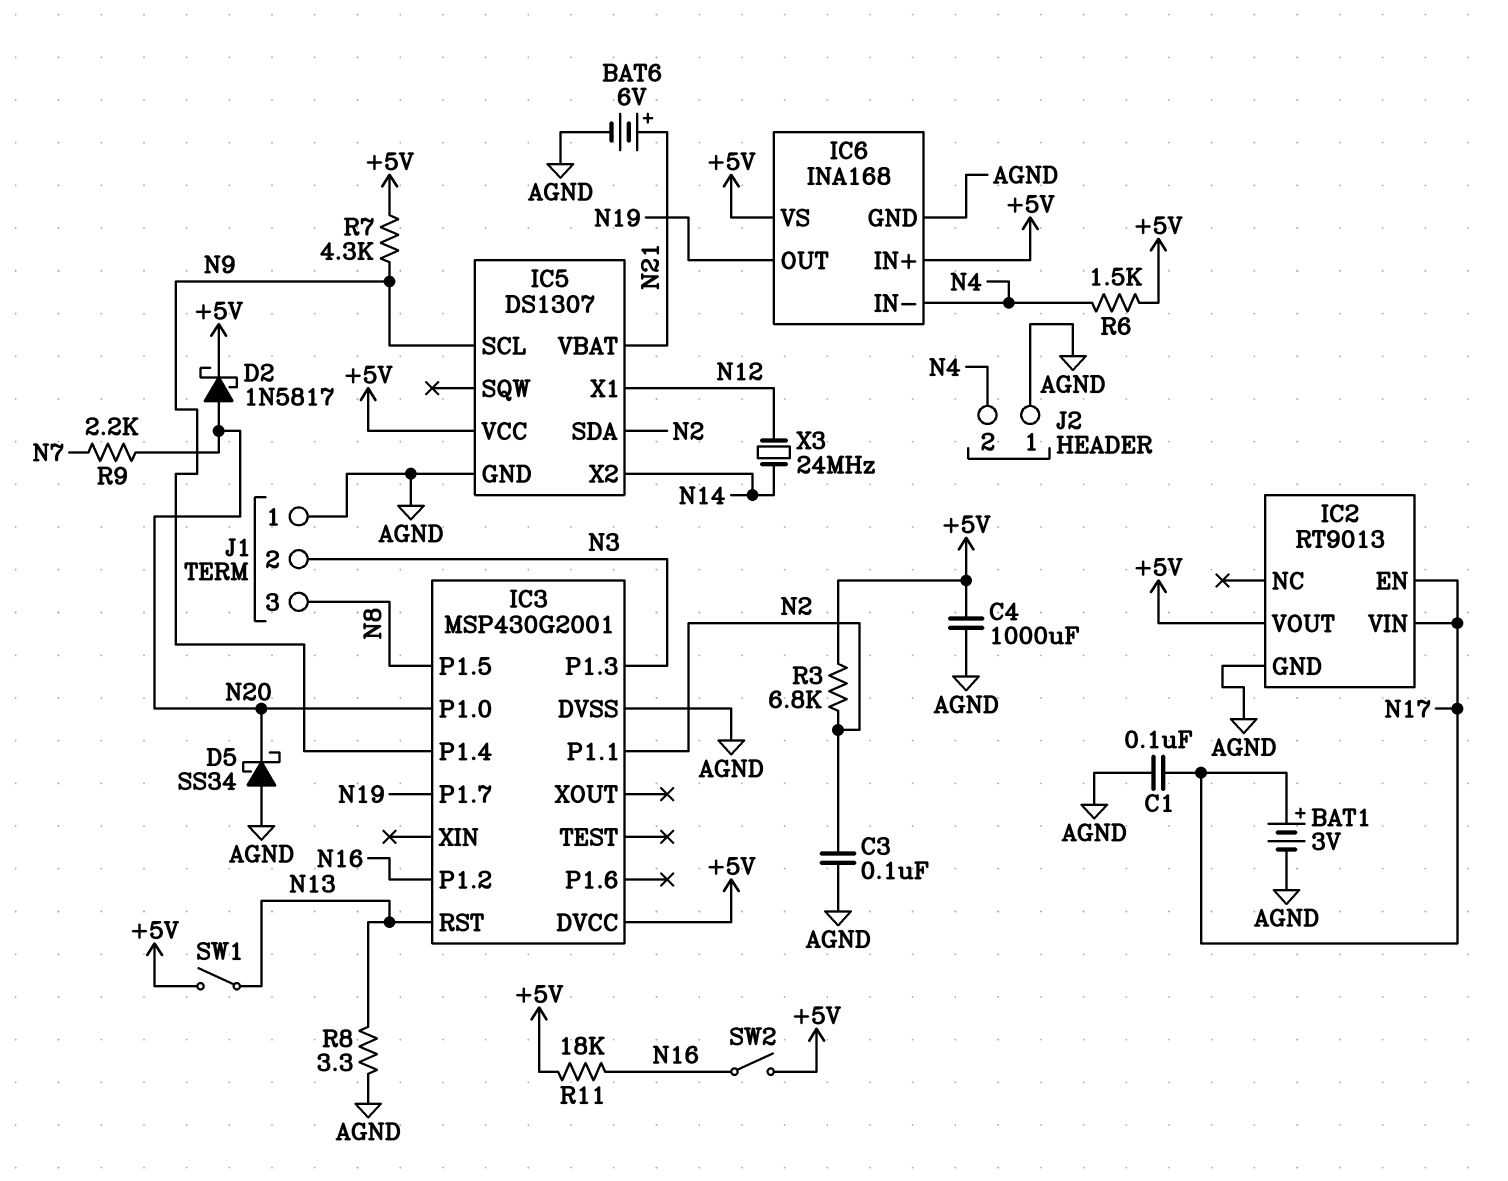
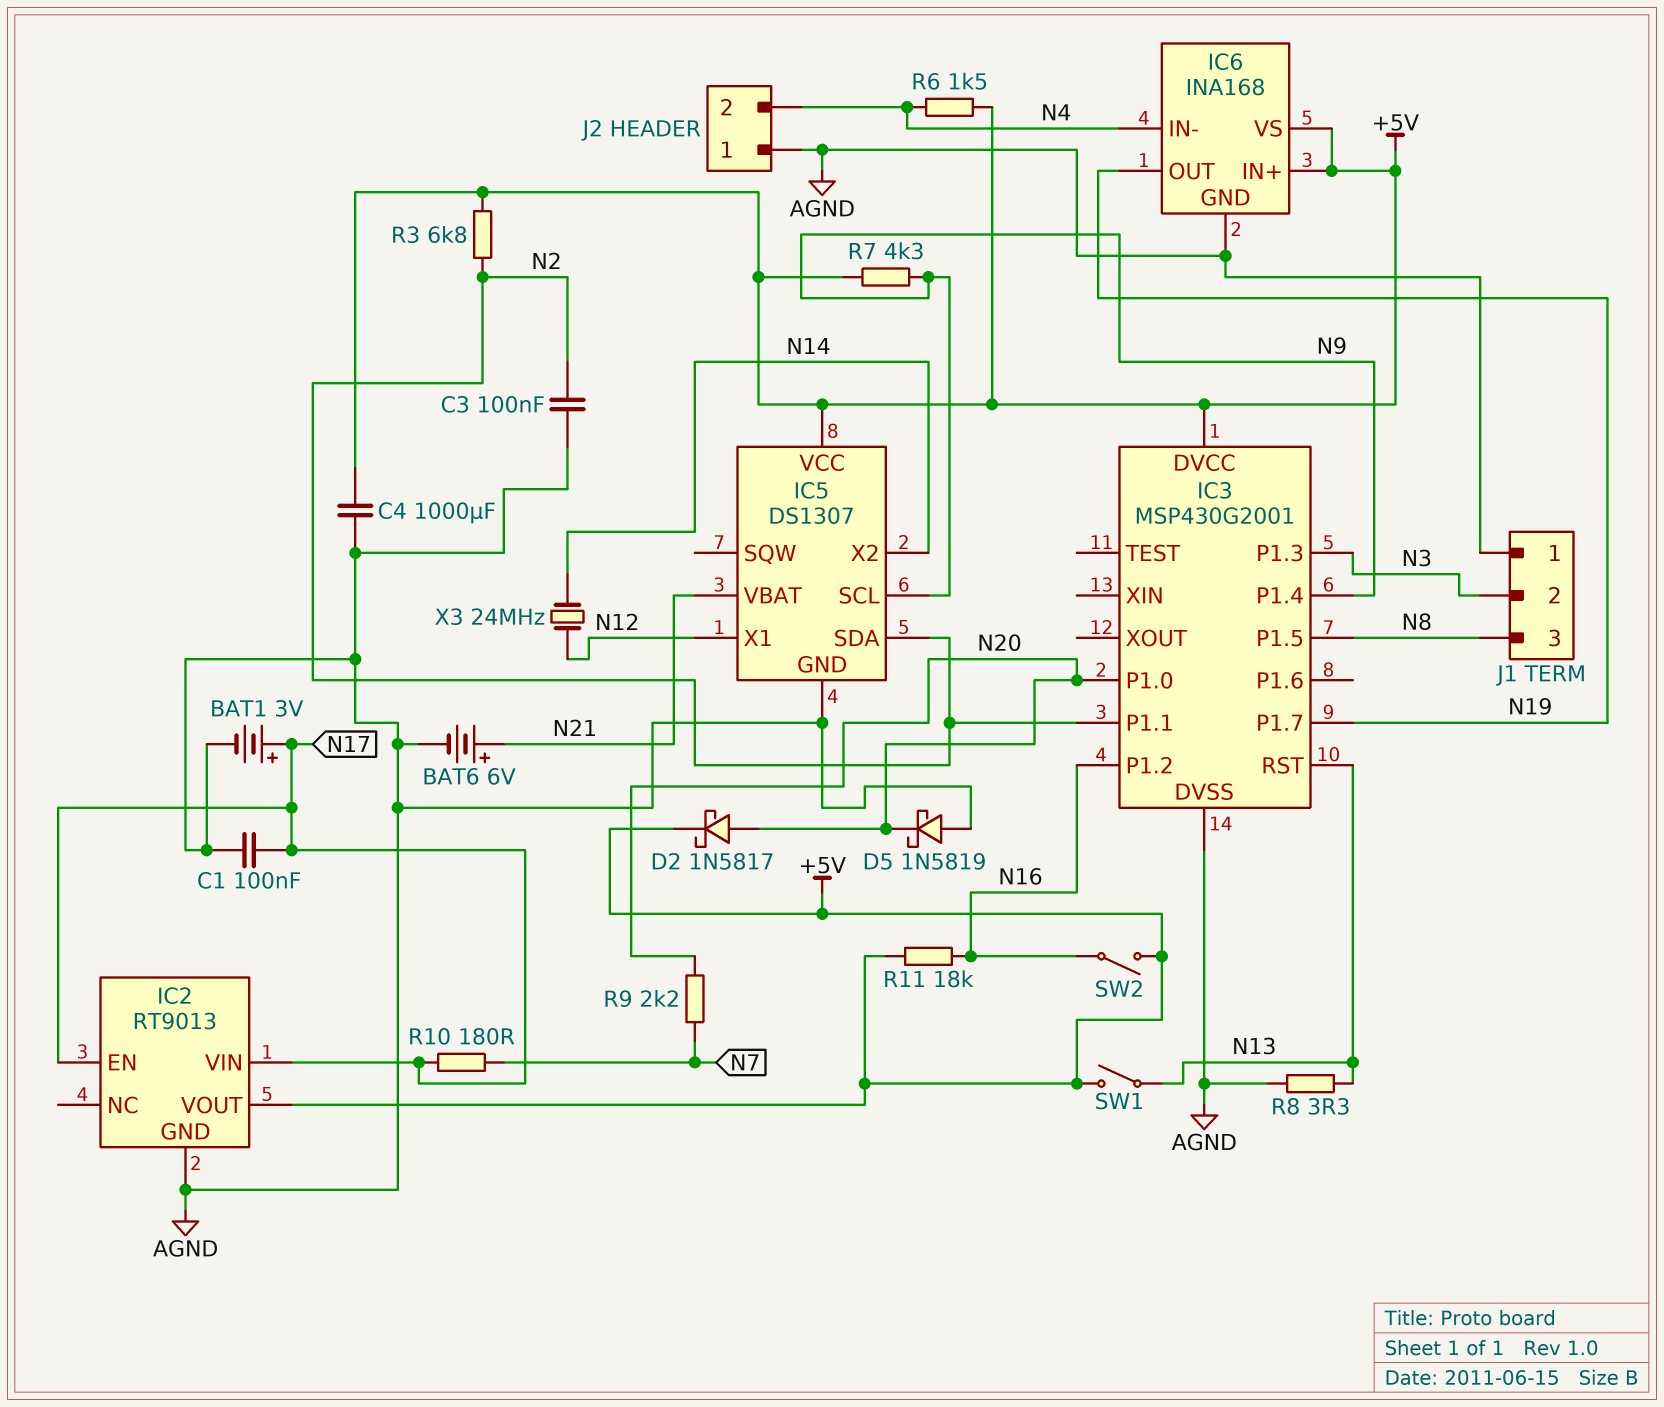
D5: schottky SS34 (A AGND, K N20) -> schottky 1N5819 (A AGND, K N20)
R10: none -> 180 (N7, N17)

